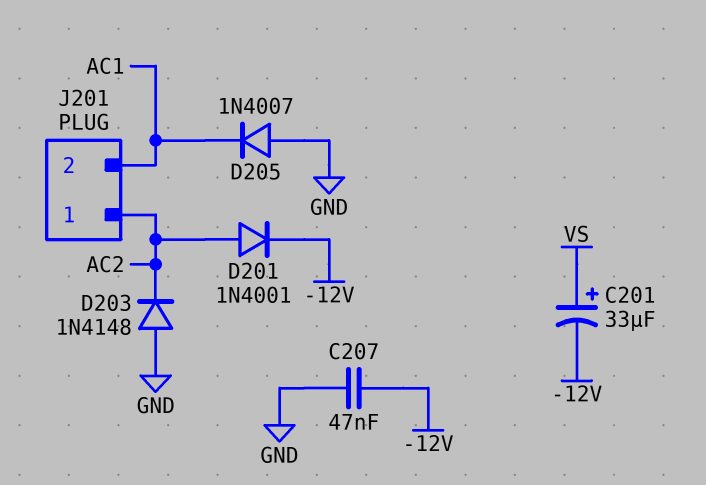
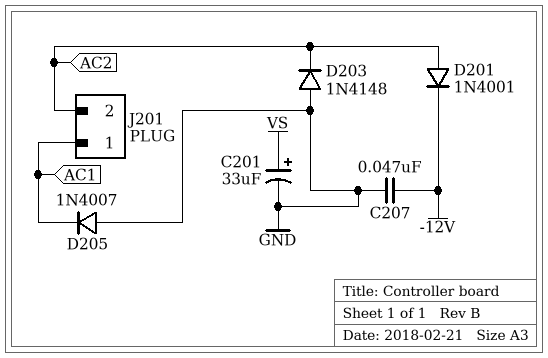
C201: 33uF (plus VS, minus -12V) -> 33uF (plus VS, minus GND)
J201 pin 1: AC2 -> AC1
J201 pin 2: AC1 -> AC2

